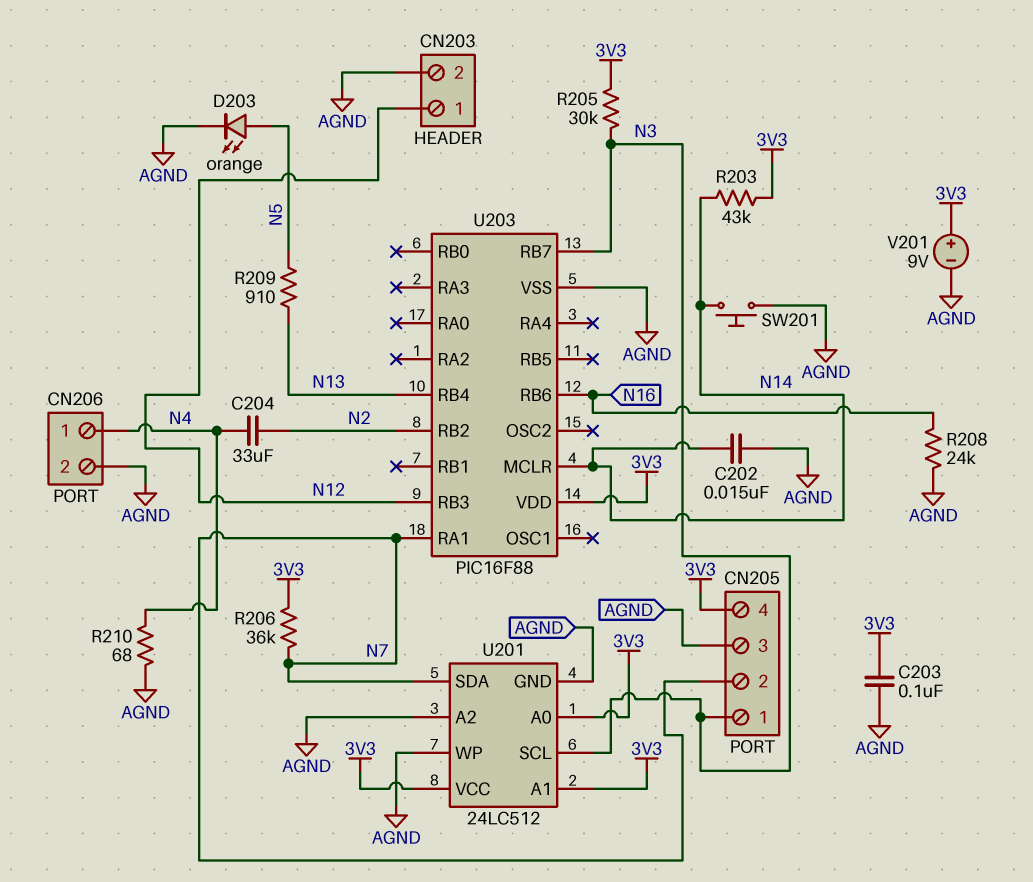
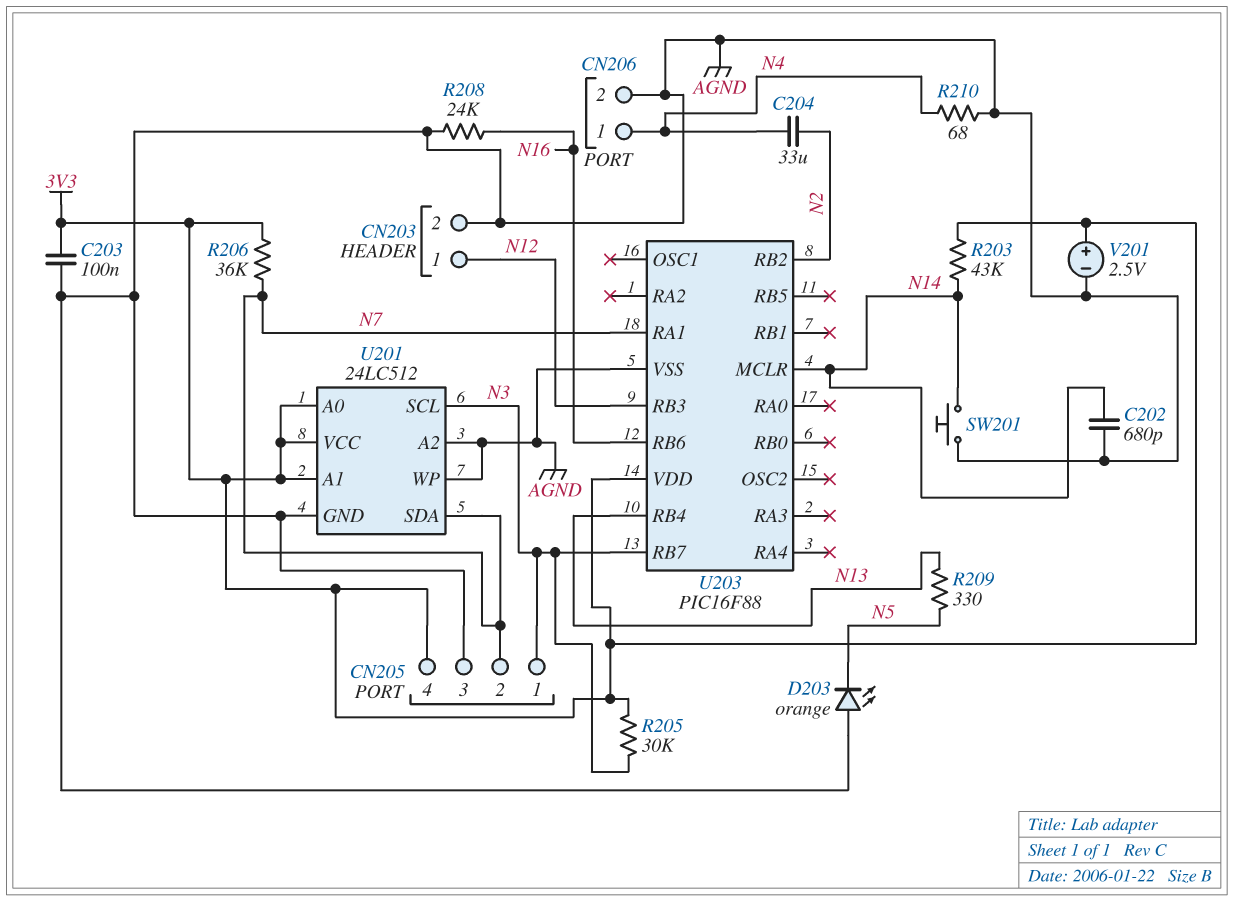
C202: 15nF (AGND, N14) -> 680pF (AGND, N14)
D203: LED orange (A N5, K AGND) -> LED orange (A AGND, K N5)
R209: 910 (N5, N13) -> 330 (N5, N13)
V201: 9V (plus 3V3, minus AGND) -> 2.5V (plus 3V3, minus AGND)

